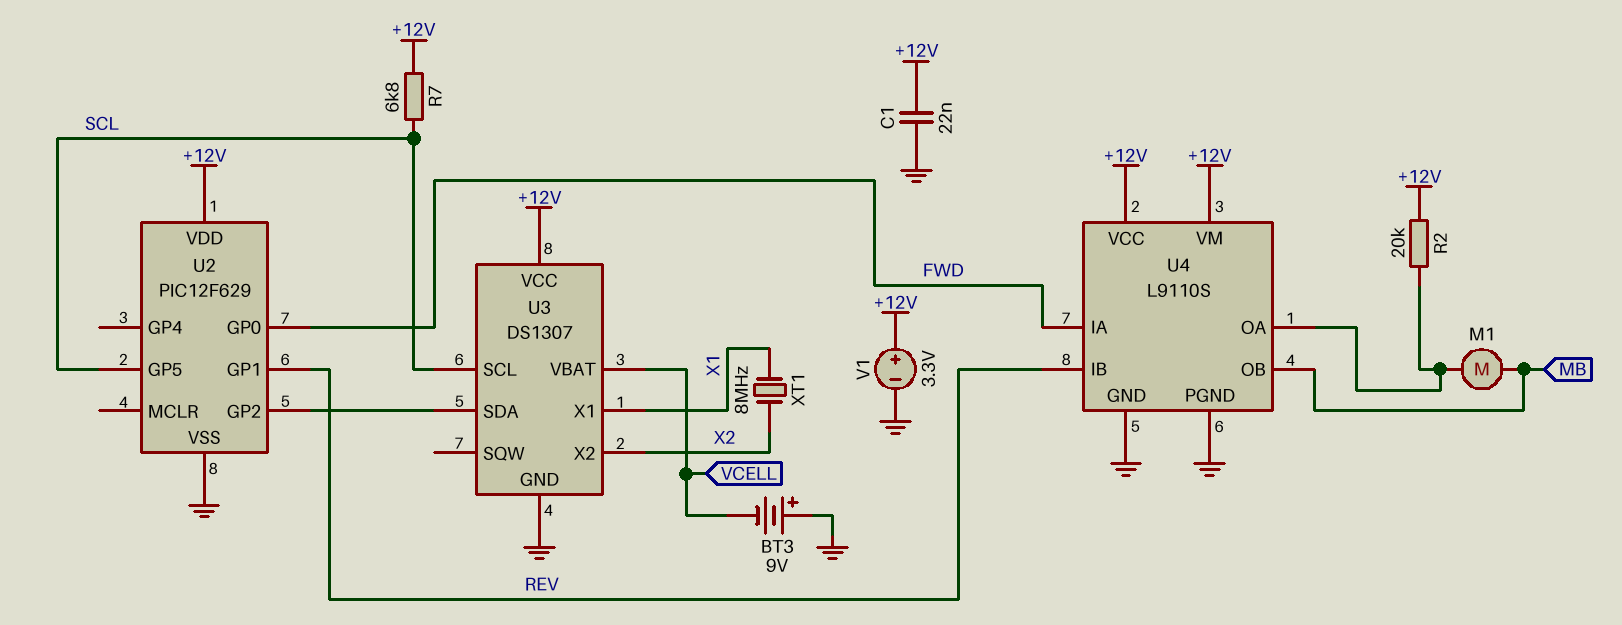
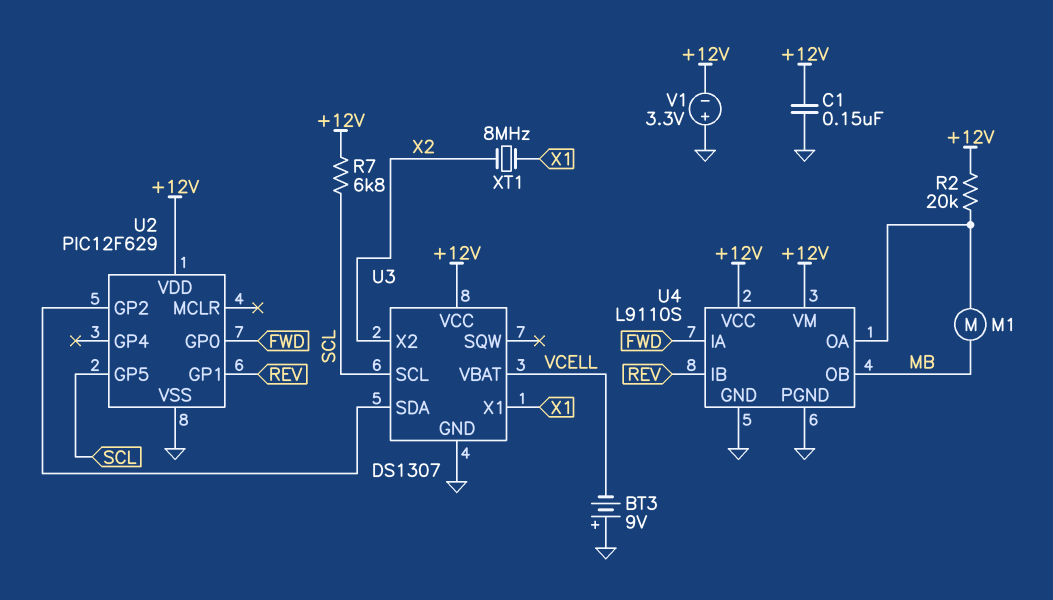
C1: 22nF (+12V, GND) -> 150nF (+12V, GND)
V1: 3.3V (plus +12V, minus GND) -> 3.3V (plus GND, minus +12V)

